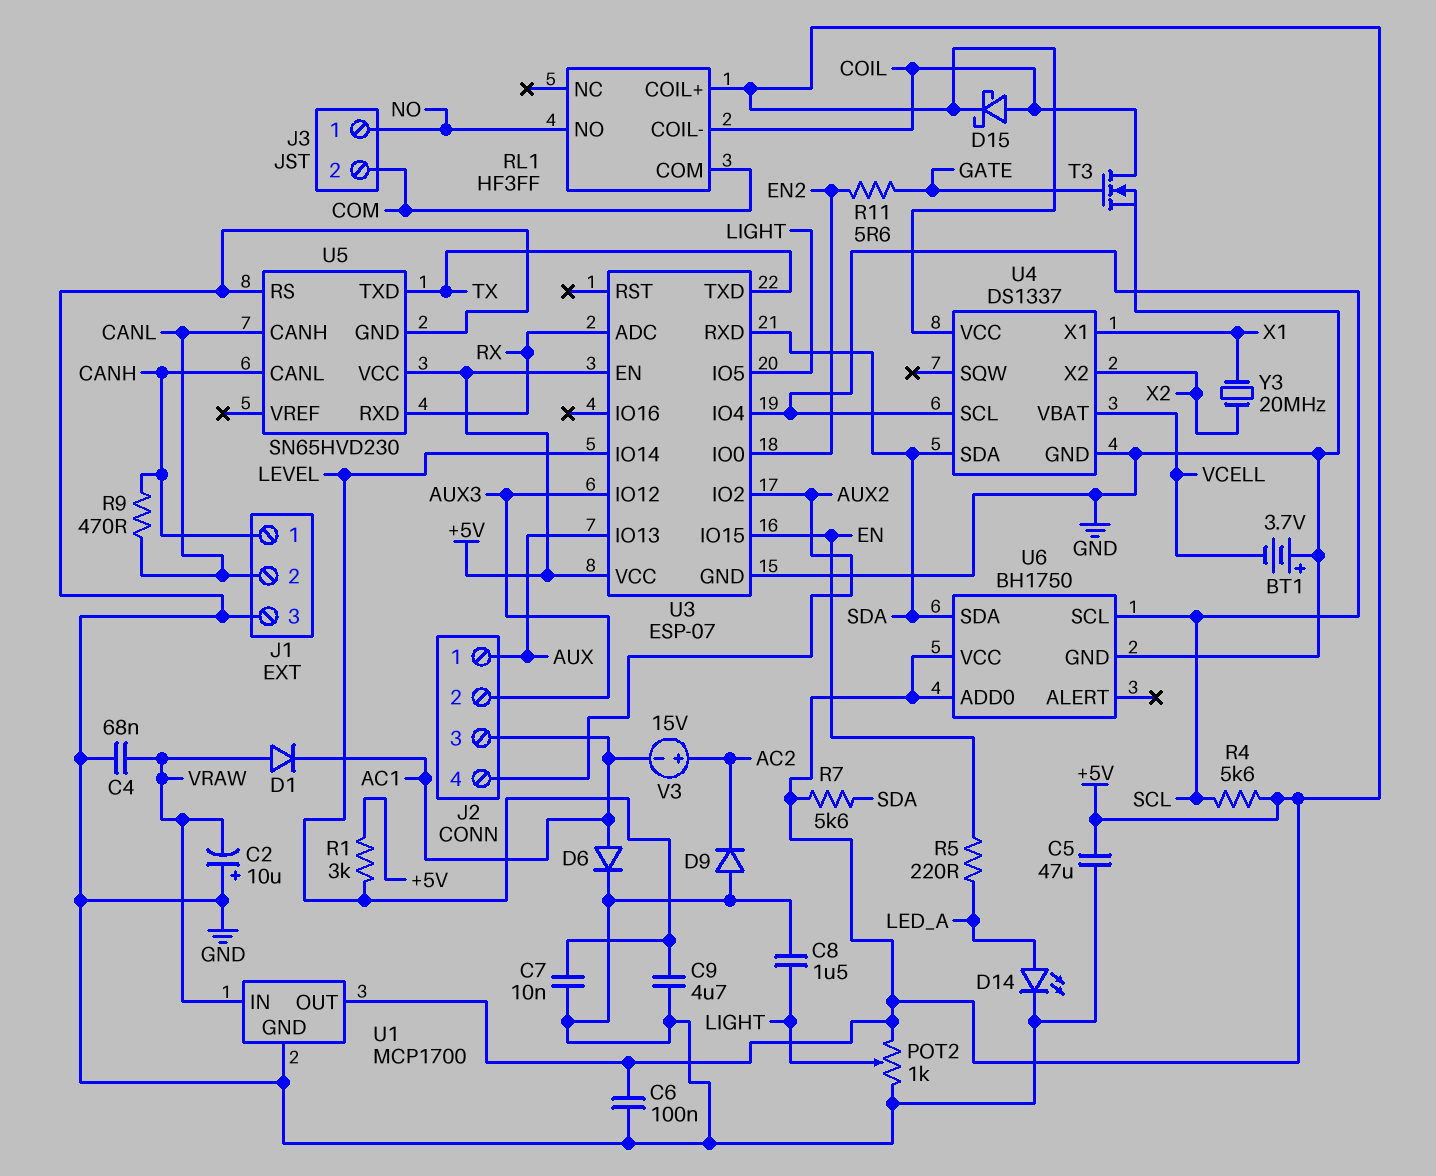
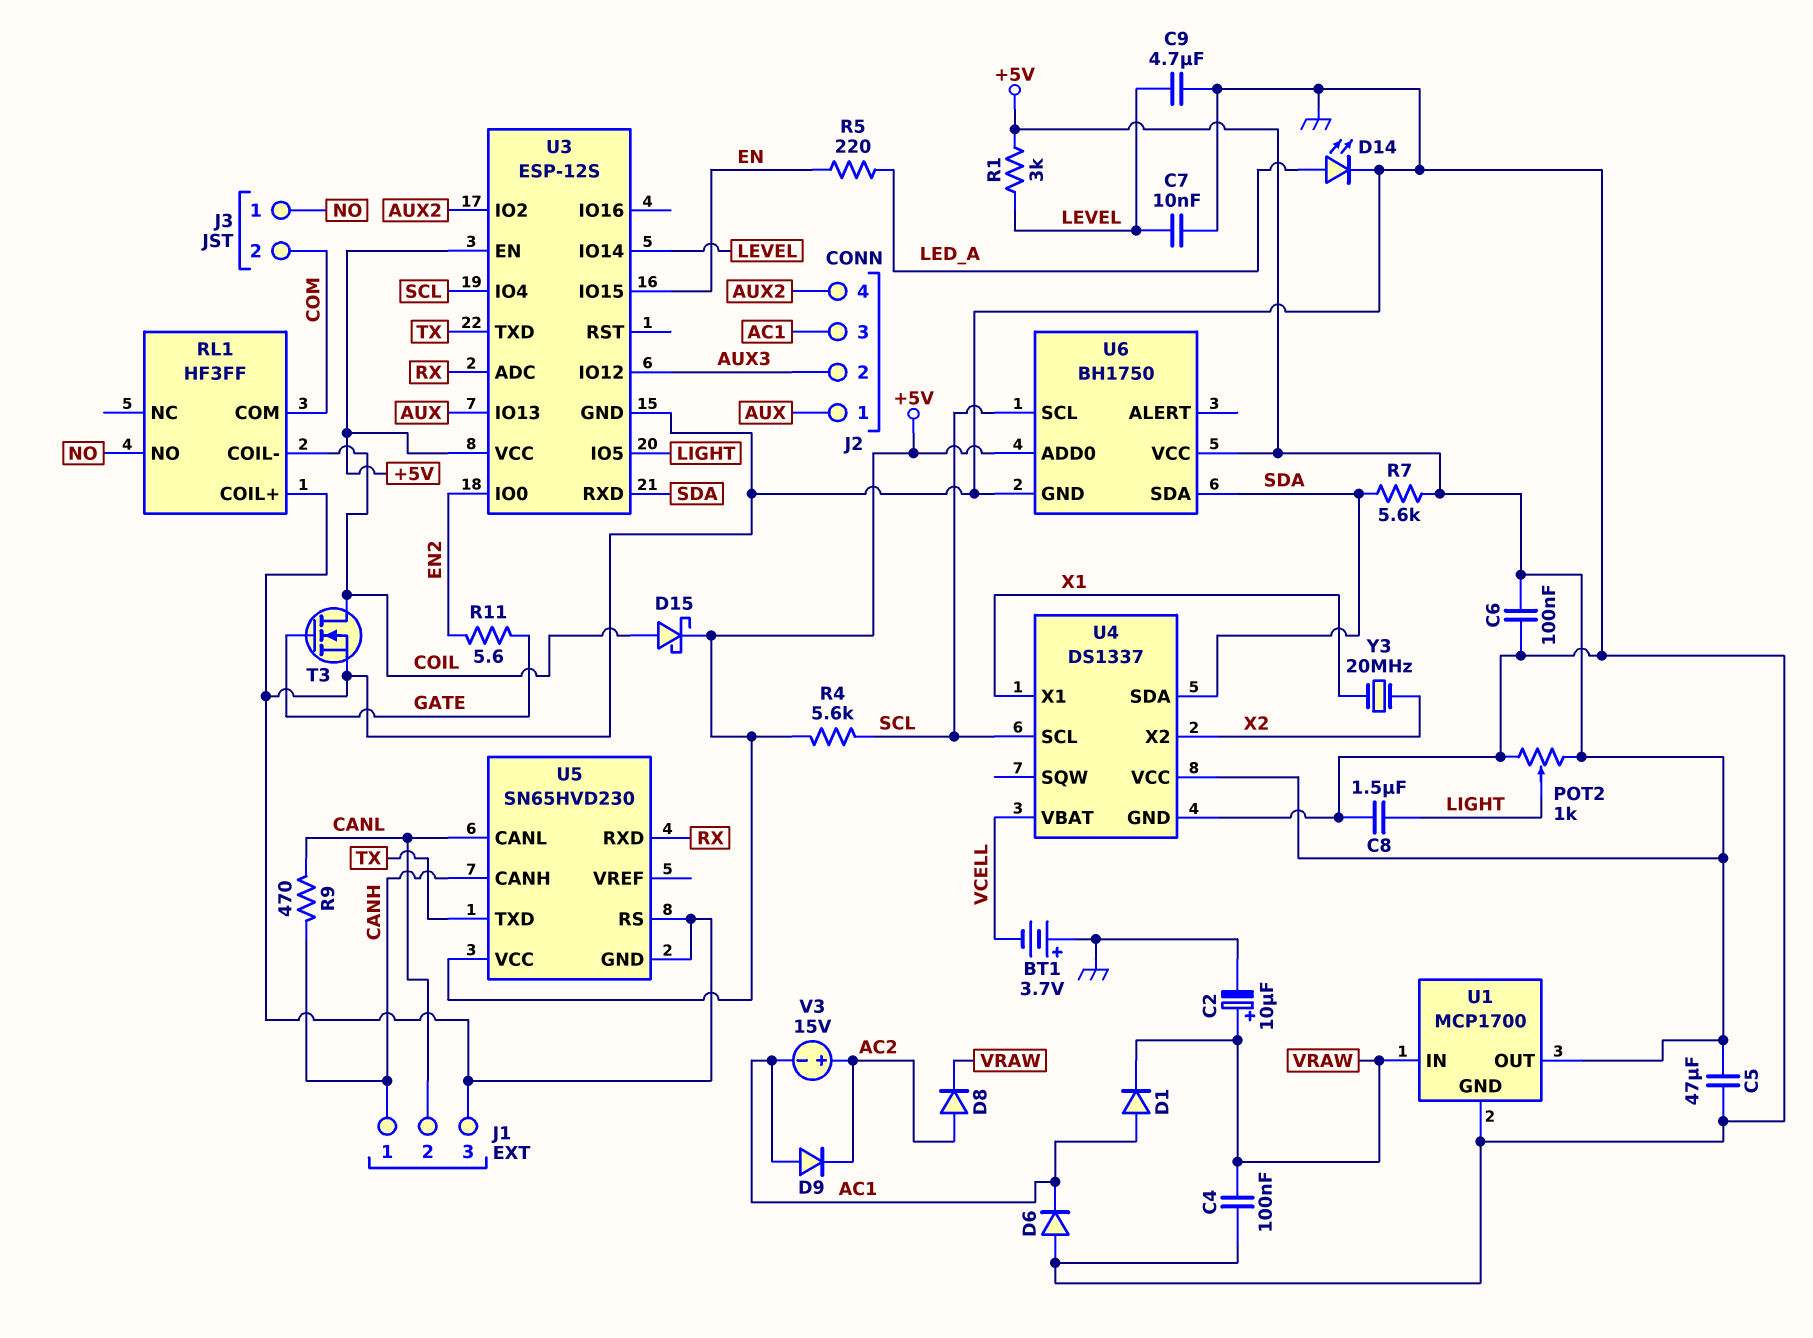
C2: 10uF (plus GND, minus VRAW) -> 10uF (plus VRAW, minus GND)
C4: 68nF (GND, VRAW) -> 100nF (GND, VRAW)
D1: diode (A VRAW, K AC1) -> diode (A AC1, K VRAW)
D6: diode (A AC1, K GND) -> diode (A GND, K AC1)
D8: none -> diode (A AC2, K VRAW)
D9: diode (A GND, K AC2) -> diode (A AC1, K AC2)
RL1 pin COIL+: +5V -> GND
U3: ESP-07 -> ESP-12S
U5 pin CANH: CANL -> CANH
U5 pin CANL: CANH -> CANL

